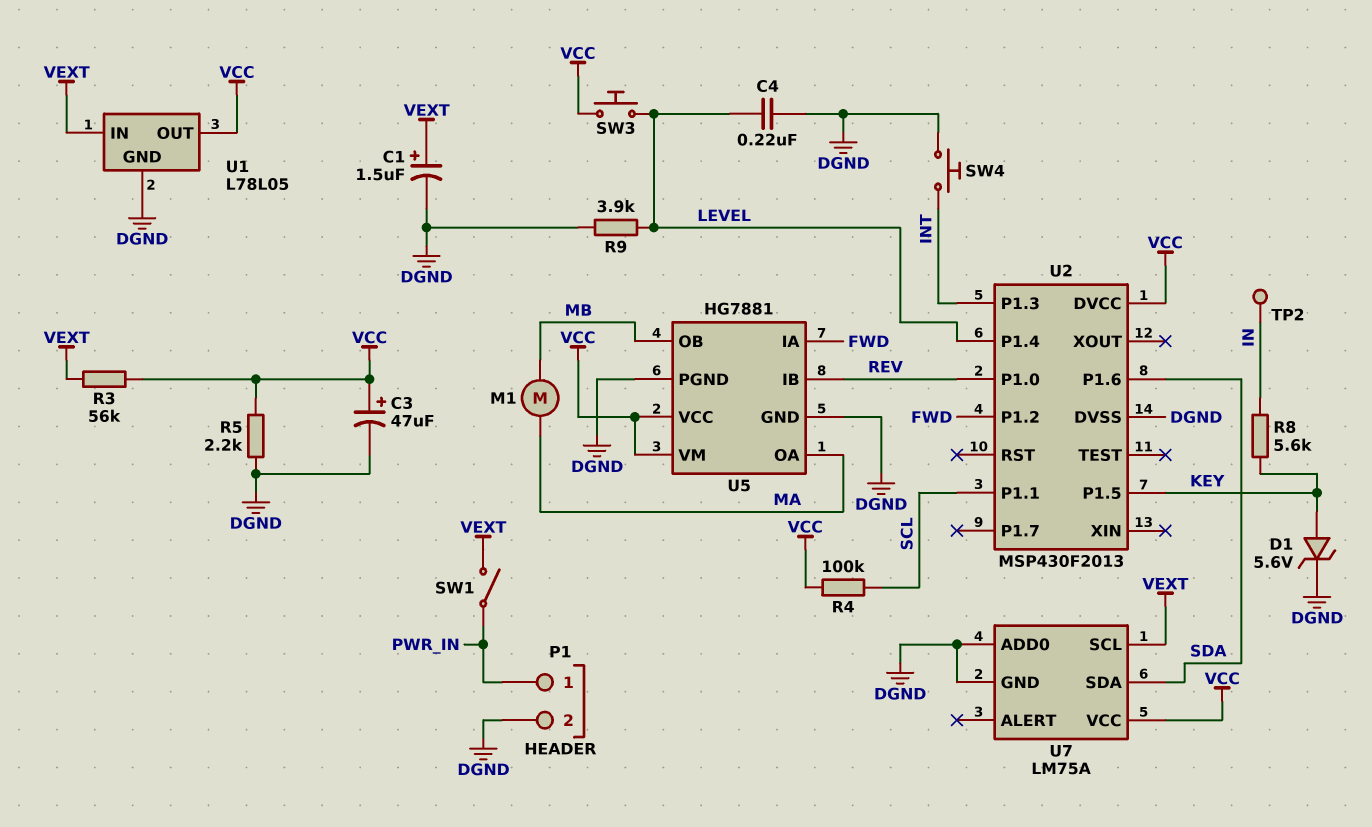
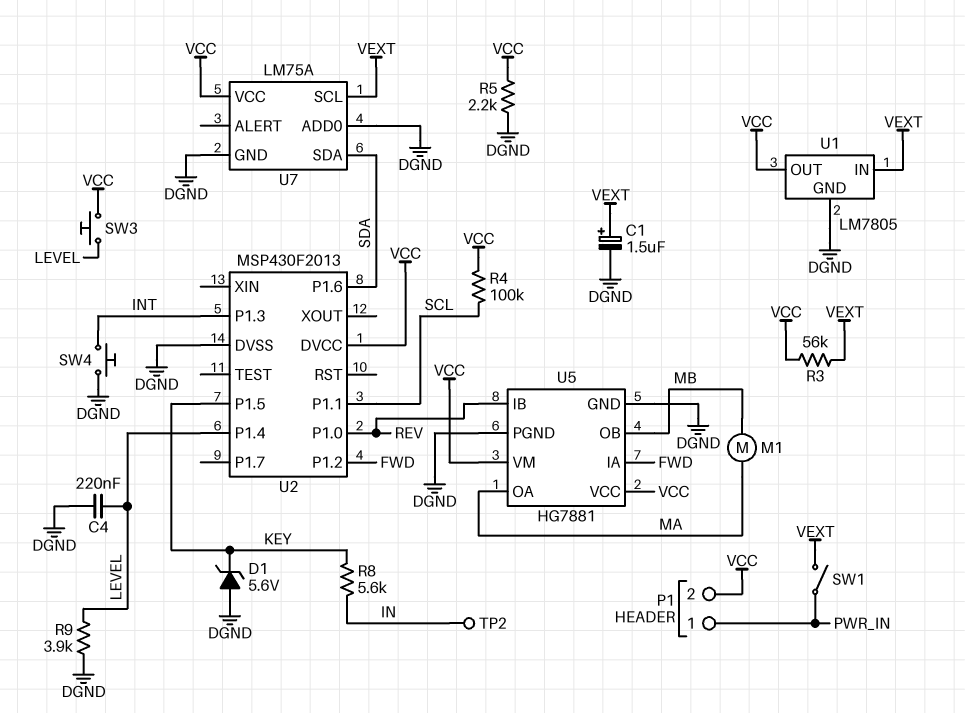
C3: 47uF (plus VCC, minus DGND) -> none
D1: zener 5.6V (A KEY, K DGND) -> zener 5.6V (A DGND, K KEY)
P1 pin 2: DGND -> VCC
U1: L78L05 -> LM7805

